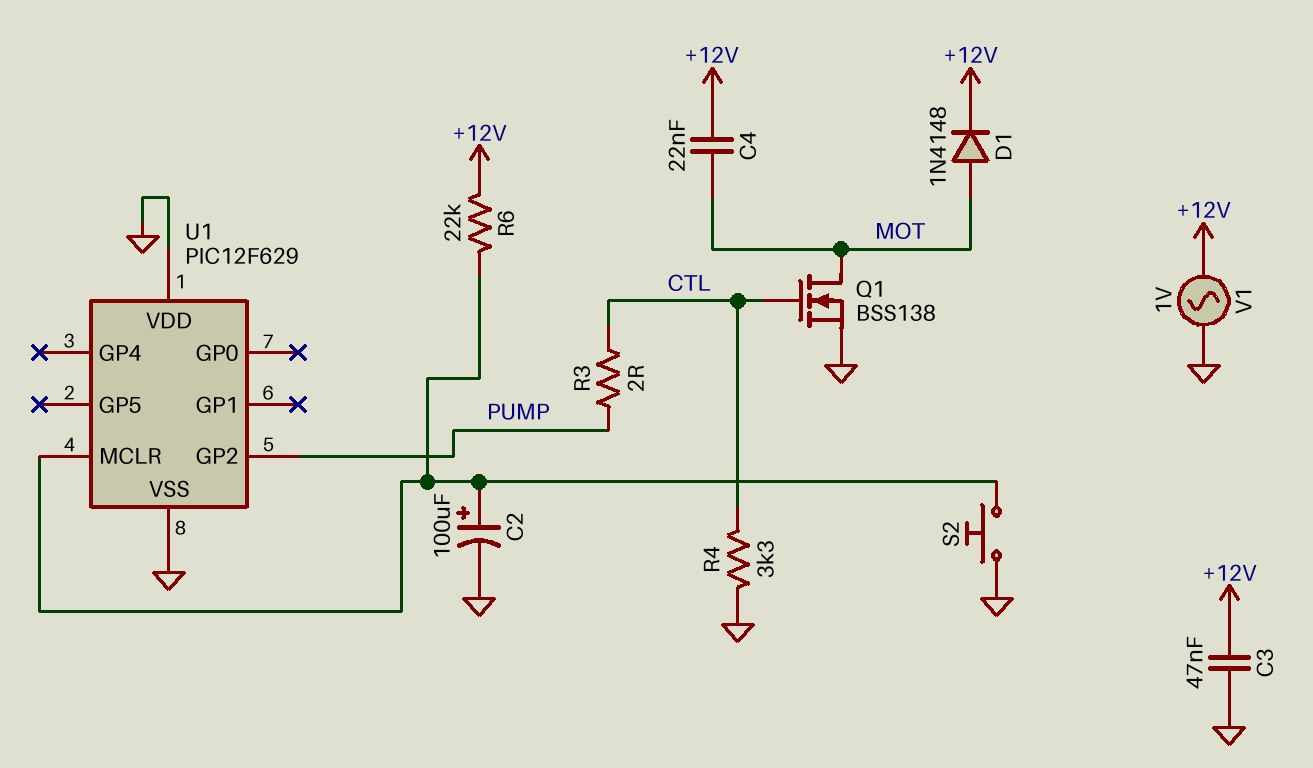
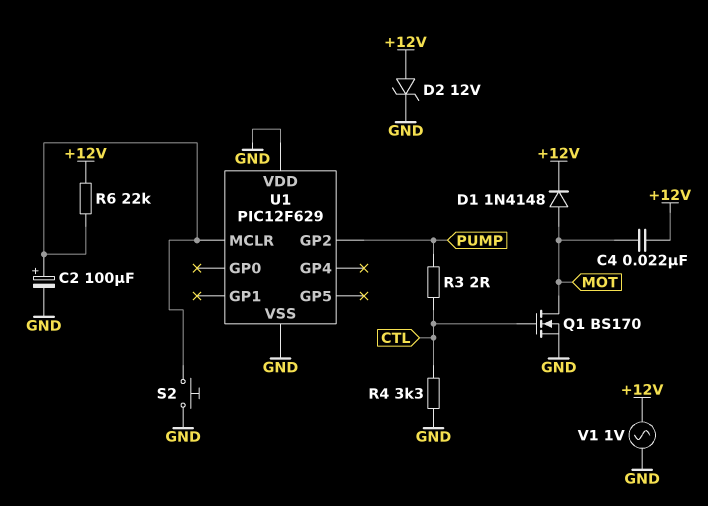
C3: 47nF (+12V, GND) -> none
D2: none -> zener 12V (A +12V, K GND)
Q1: NMOS BSS138 (G CTL, D MOT, S GND) -> NMOS BS170 (G CTL, D MOT, S GND)

